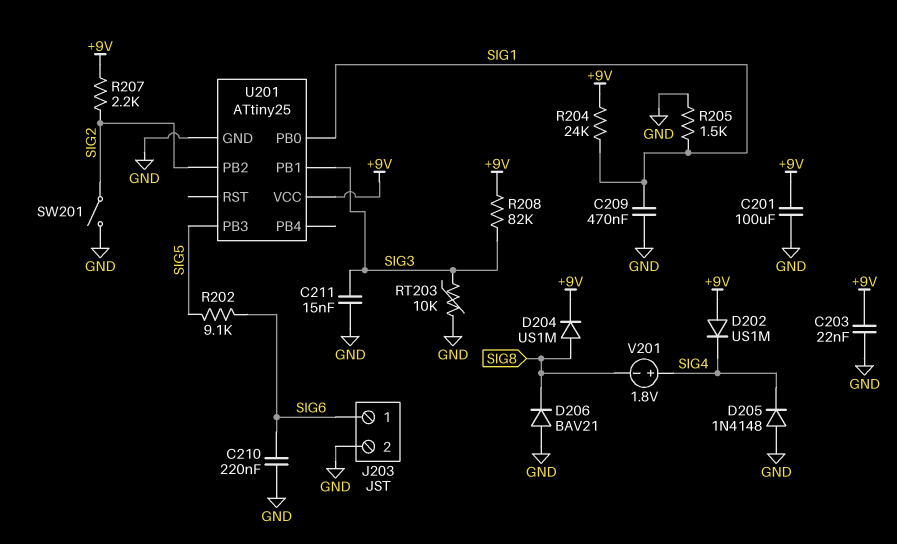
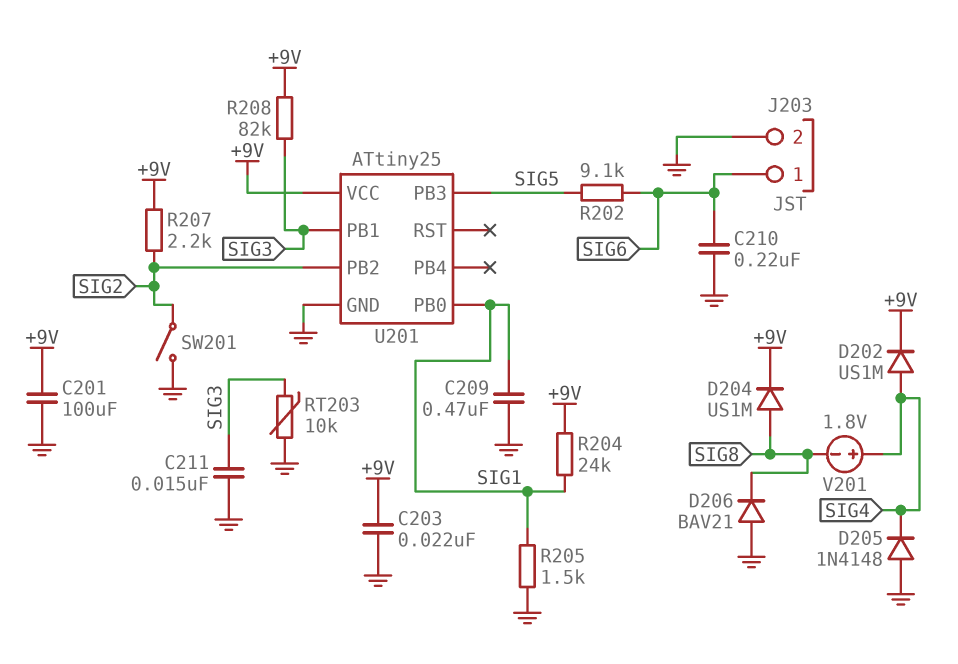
D202: diode US1M (A +9V, K SIG4) -> diode US1M (A SIG4, K +9V)

